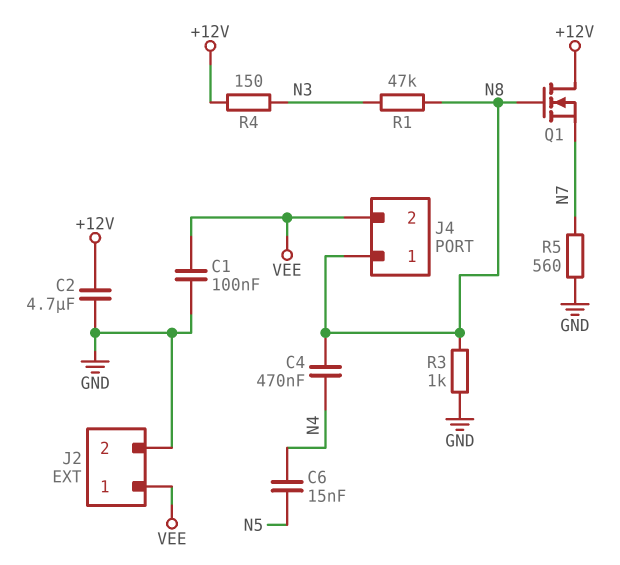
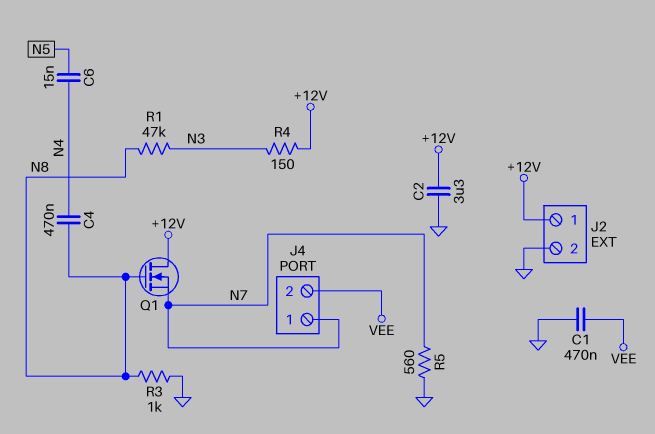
C1: 100nF (GND, VEE) -> 470nF (GND, VEE)
C2: 4.7uF (+12V, GND) -> 3.3uF (+12V, GND)
J2 pin 1: VEE -> +12V
J4 pin 1: N8 -> N7

